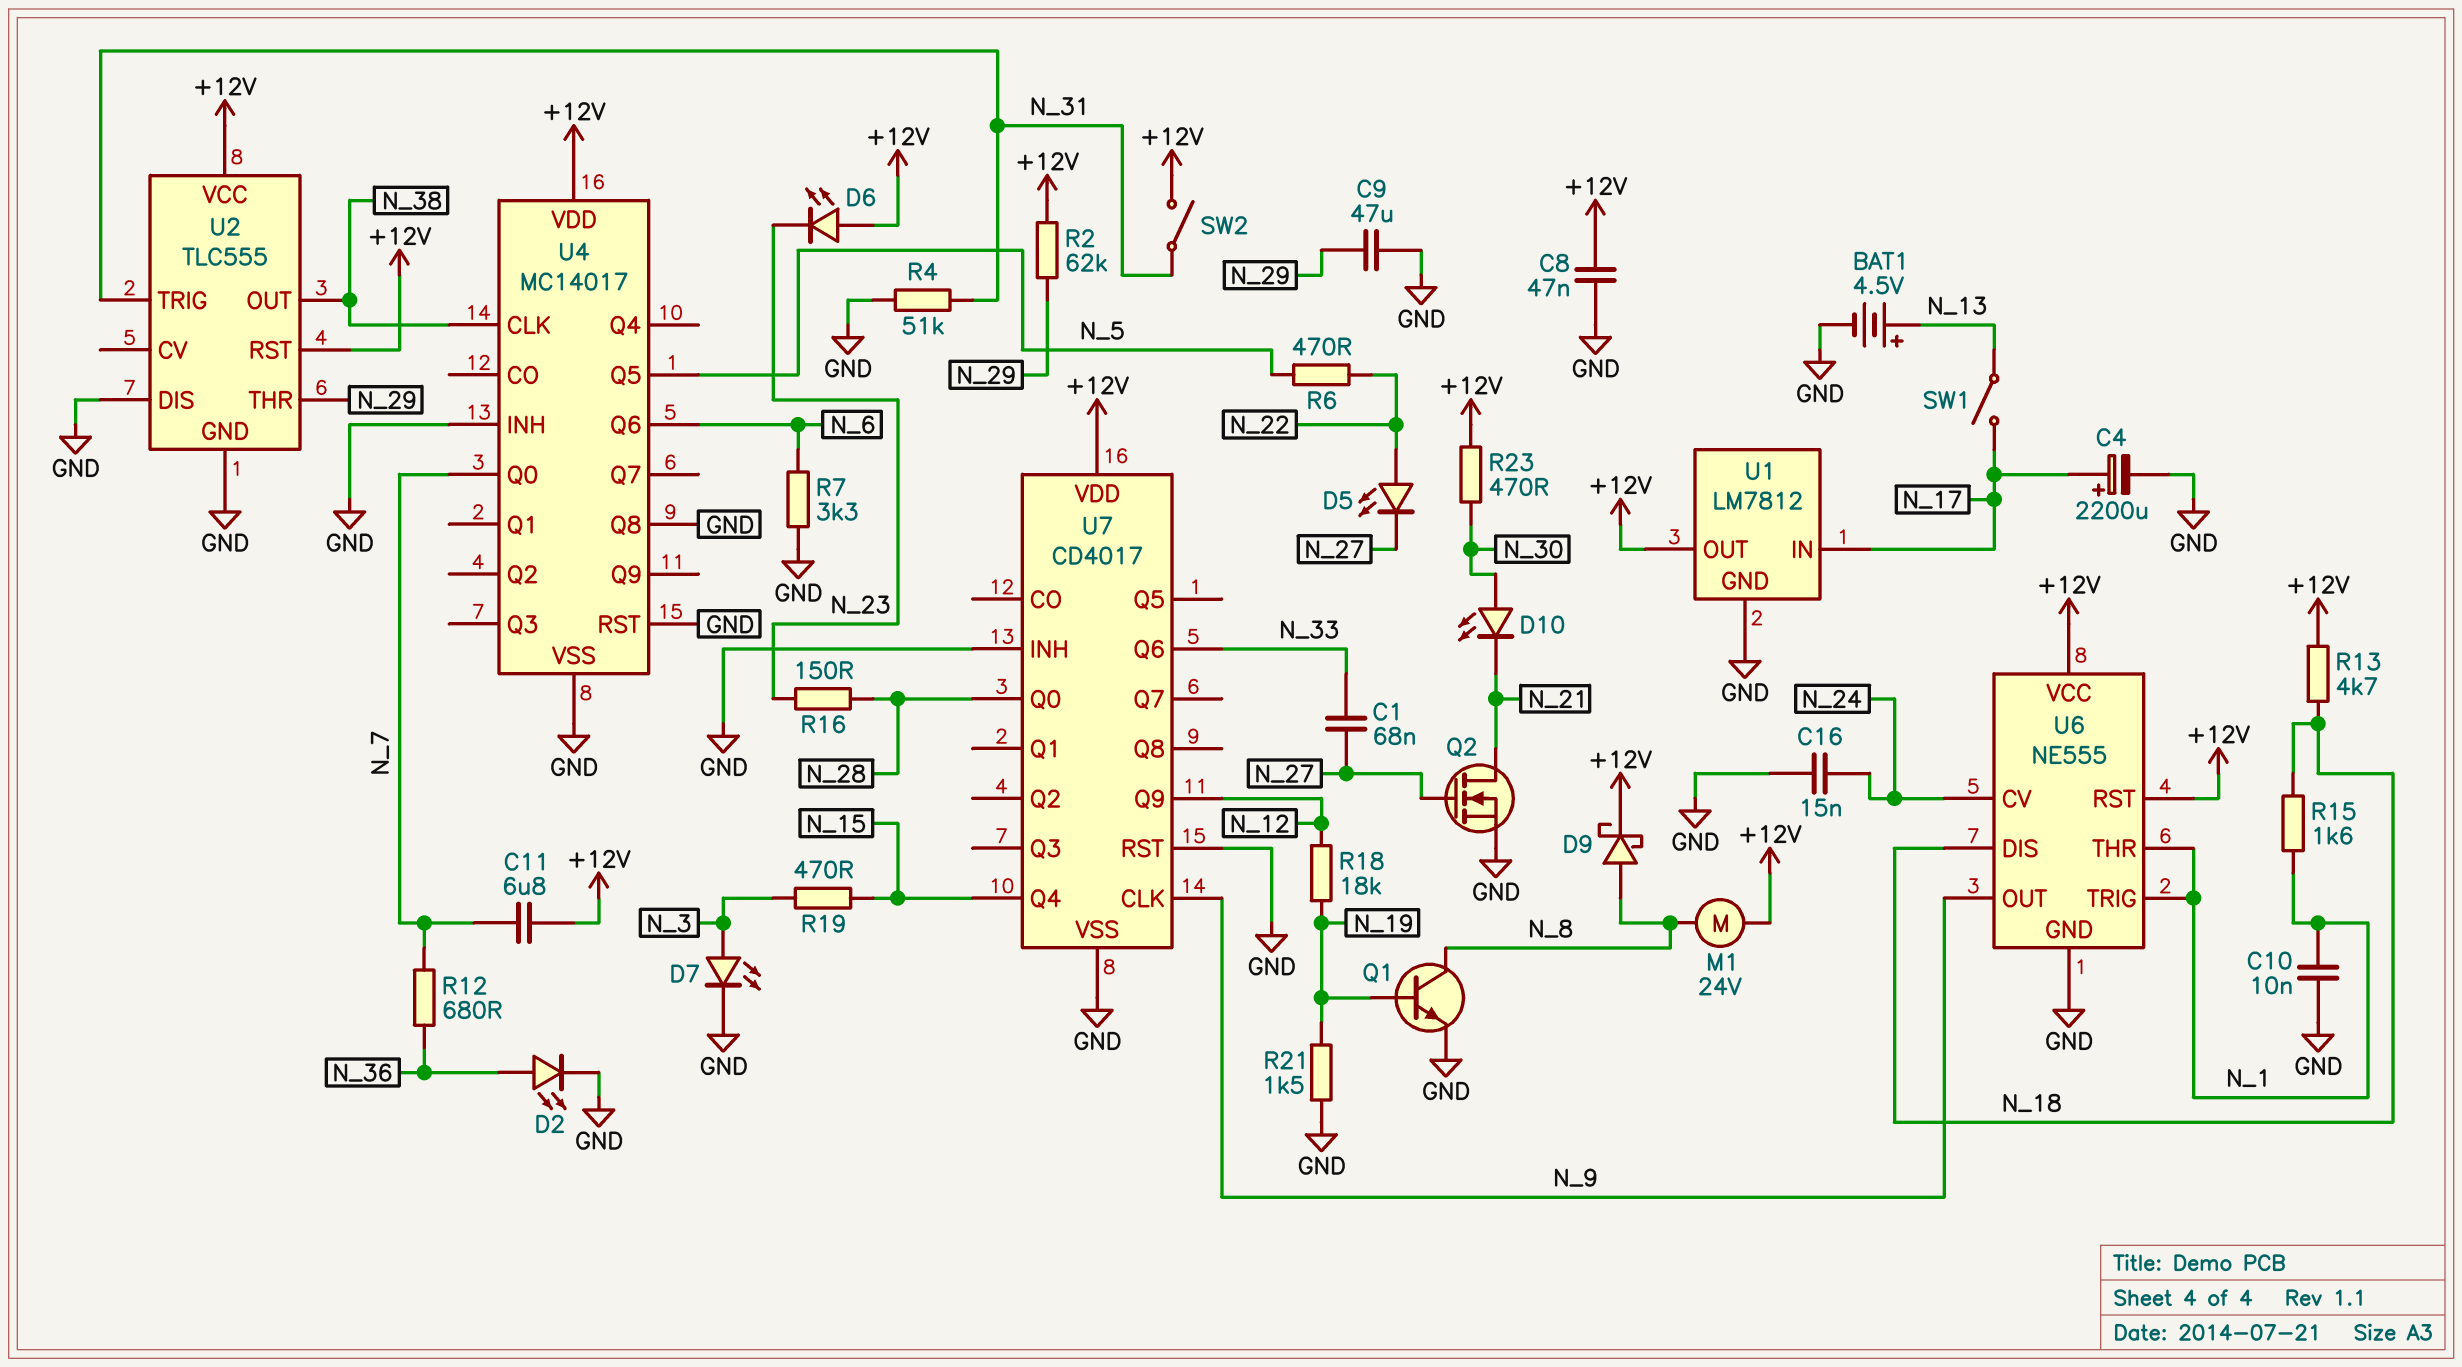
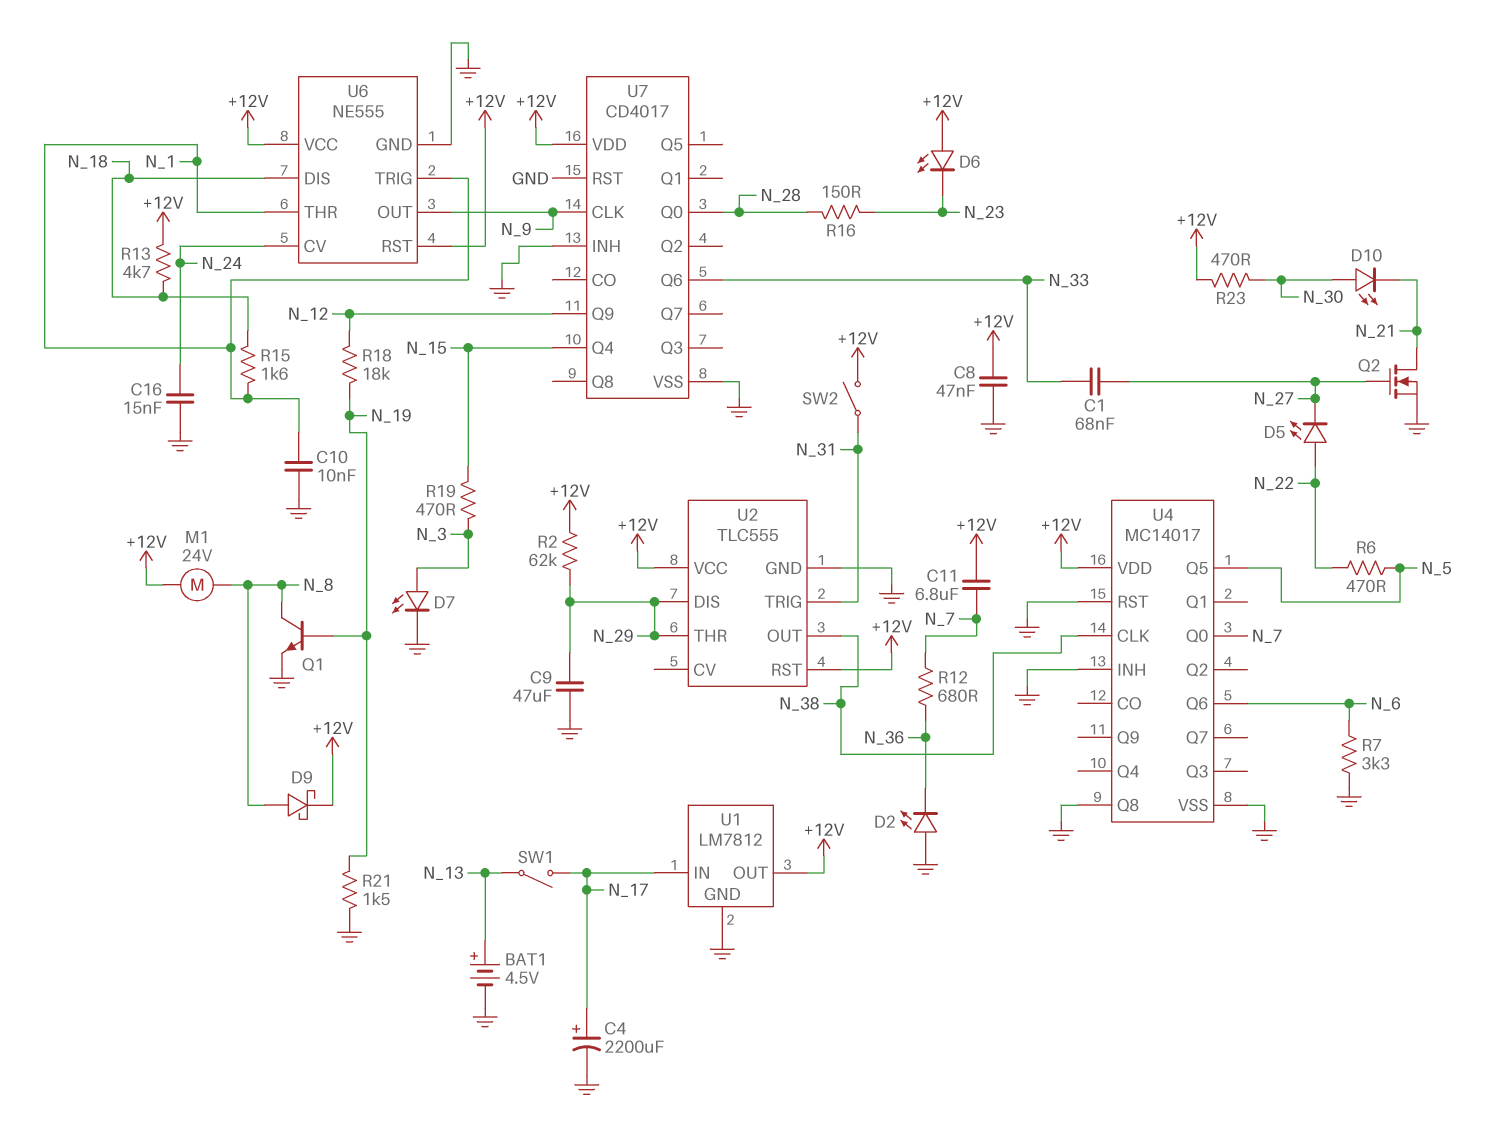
D2: LED (A N_36, K GND) -> LED (A GND, K N_36)
R4: 51k (GND, N_31) -> none
U2 pin DIS: GND -> N_29

